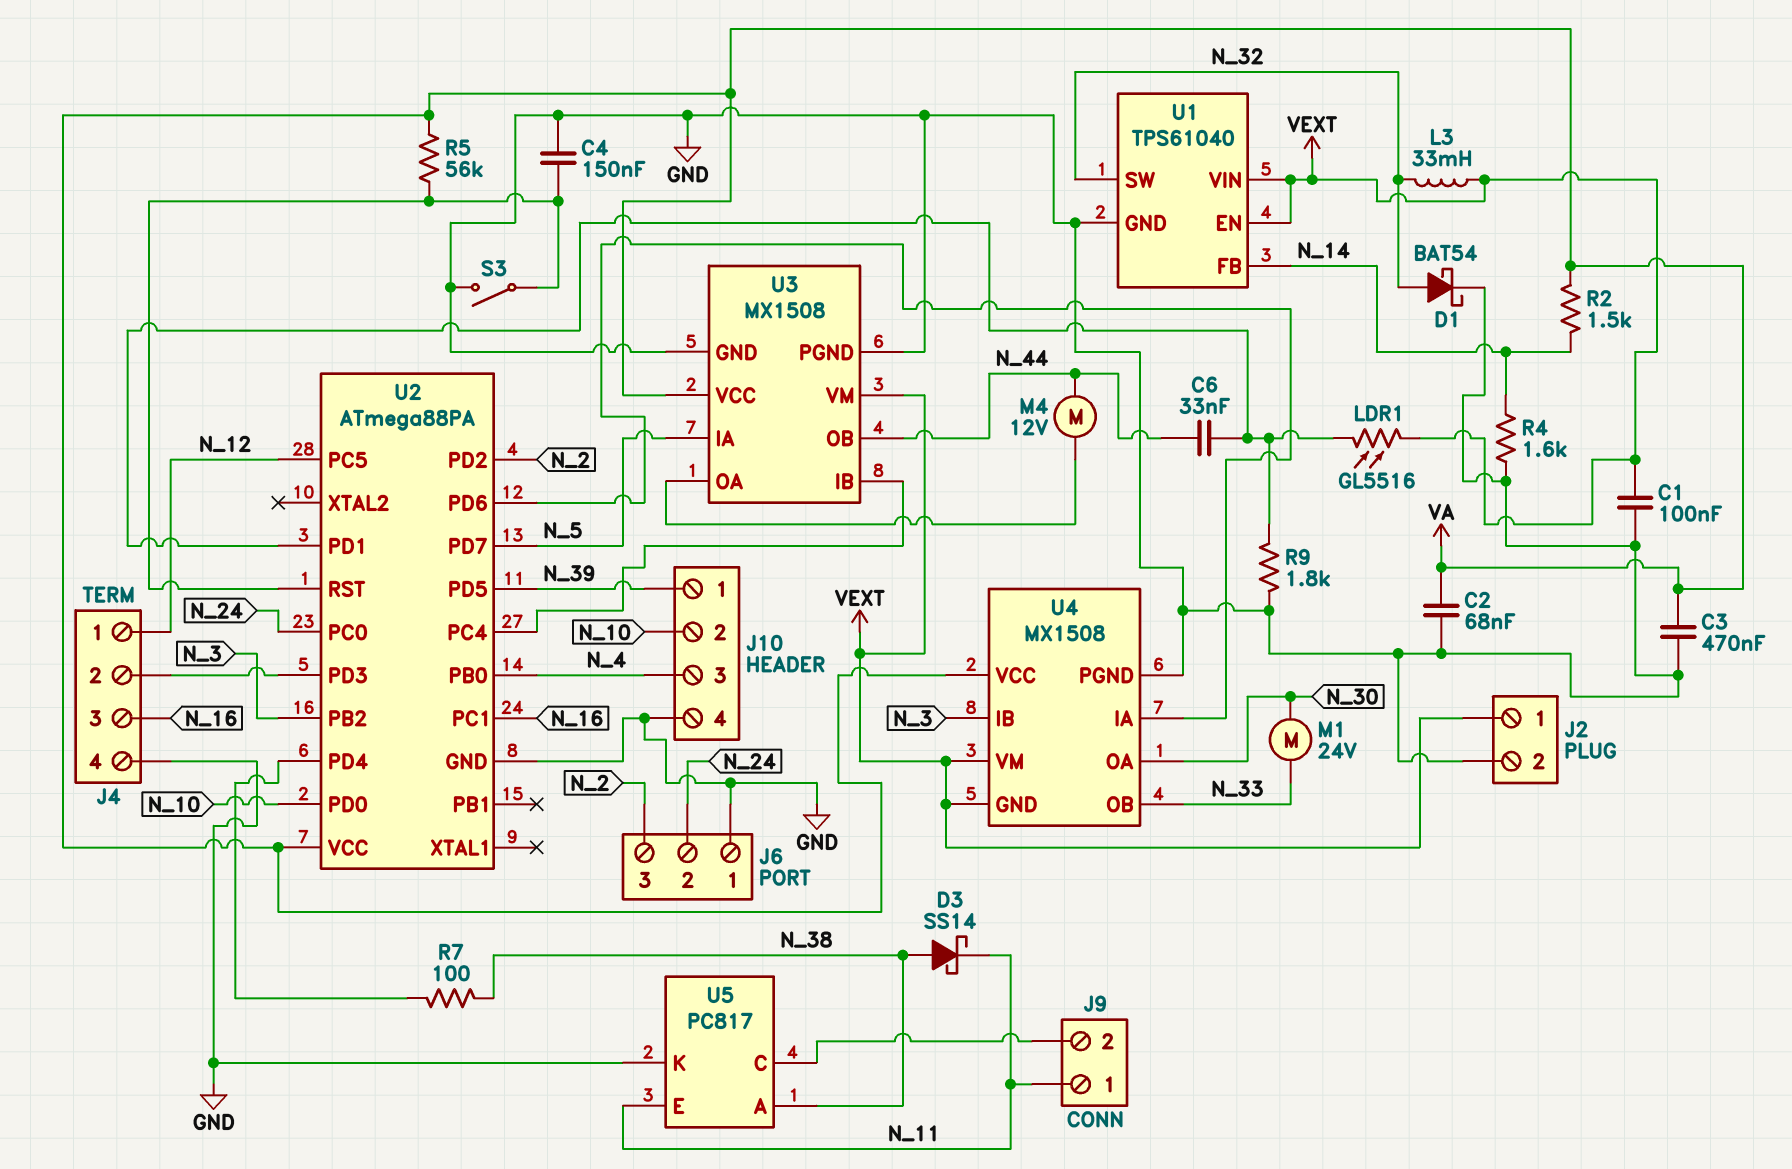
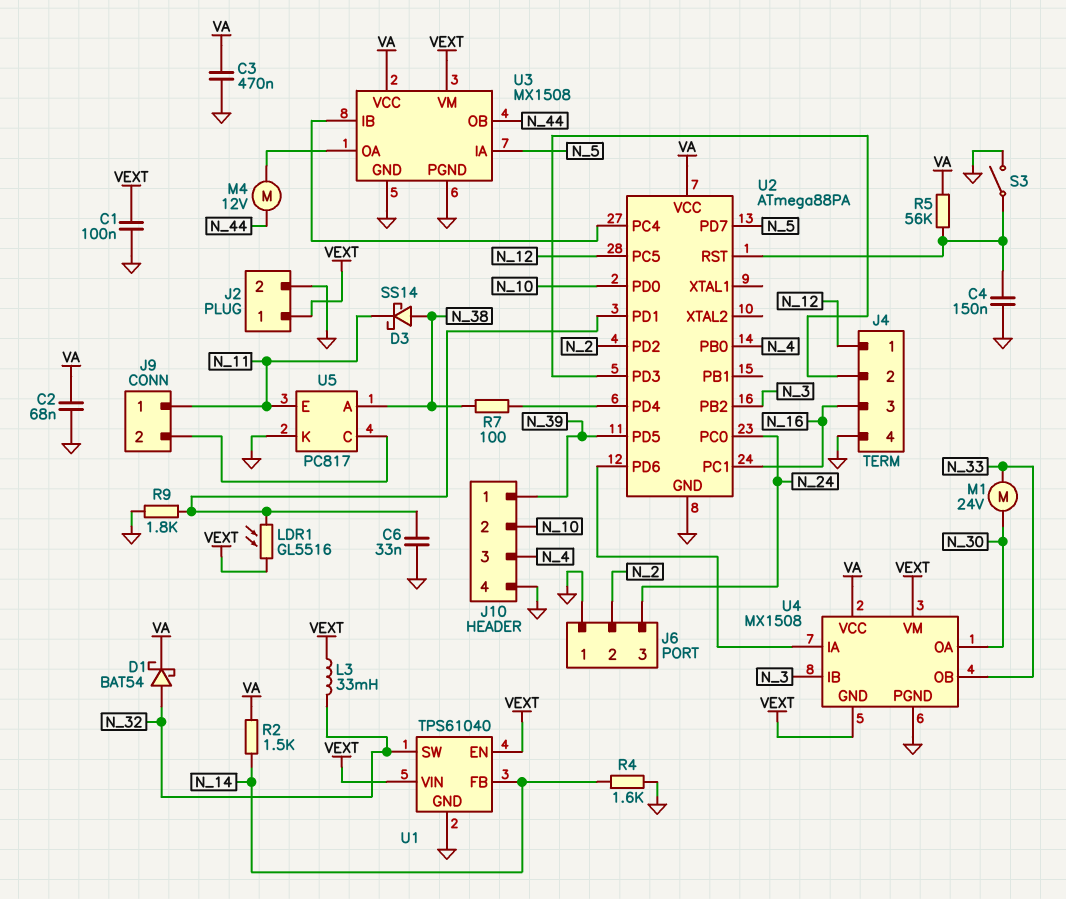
C6: 33nF (N_44, U2/PD1) -> 33nF (GND, U2/PD1)
D1: schottky BAT54 (A N_32, K GND) -> schottky BAT54 (A N_32, K VA)
J6 pin 2: N_24 -> N_2
J6 pin 3: N_2 -> N_24

